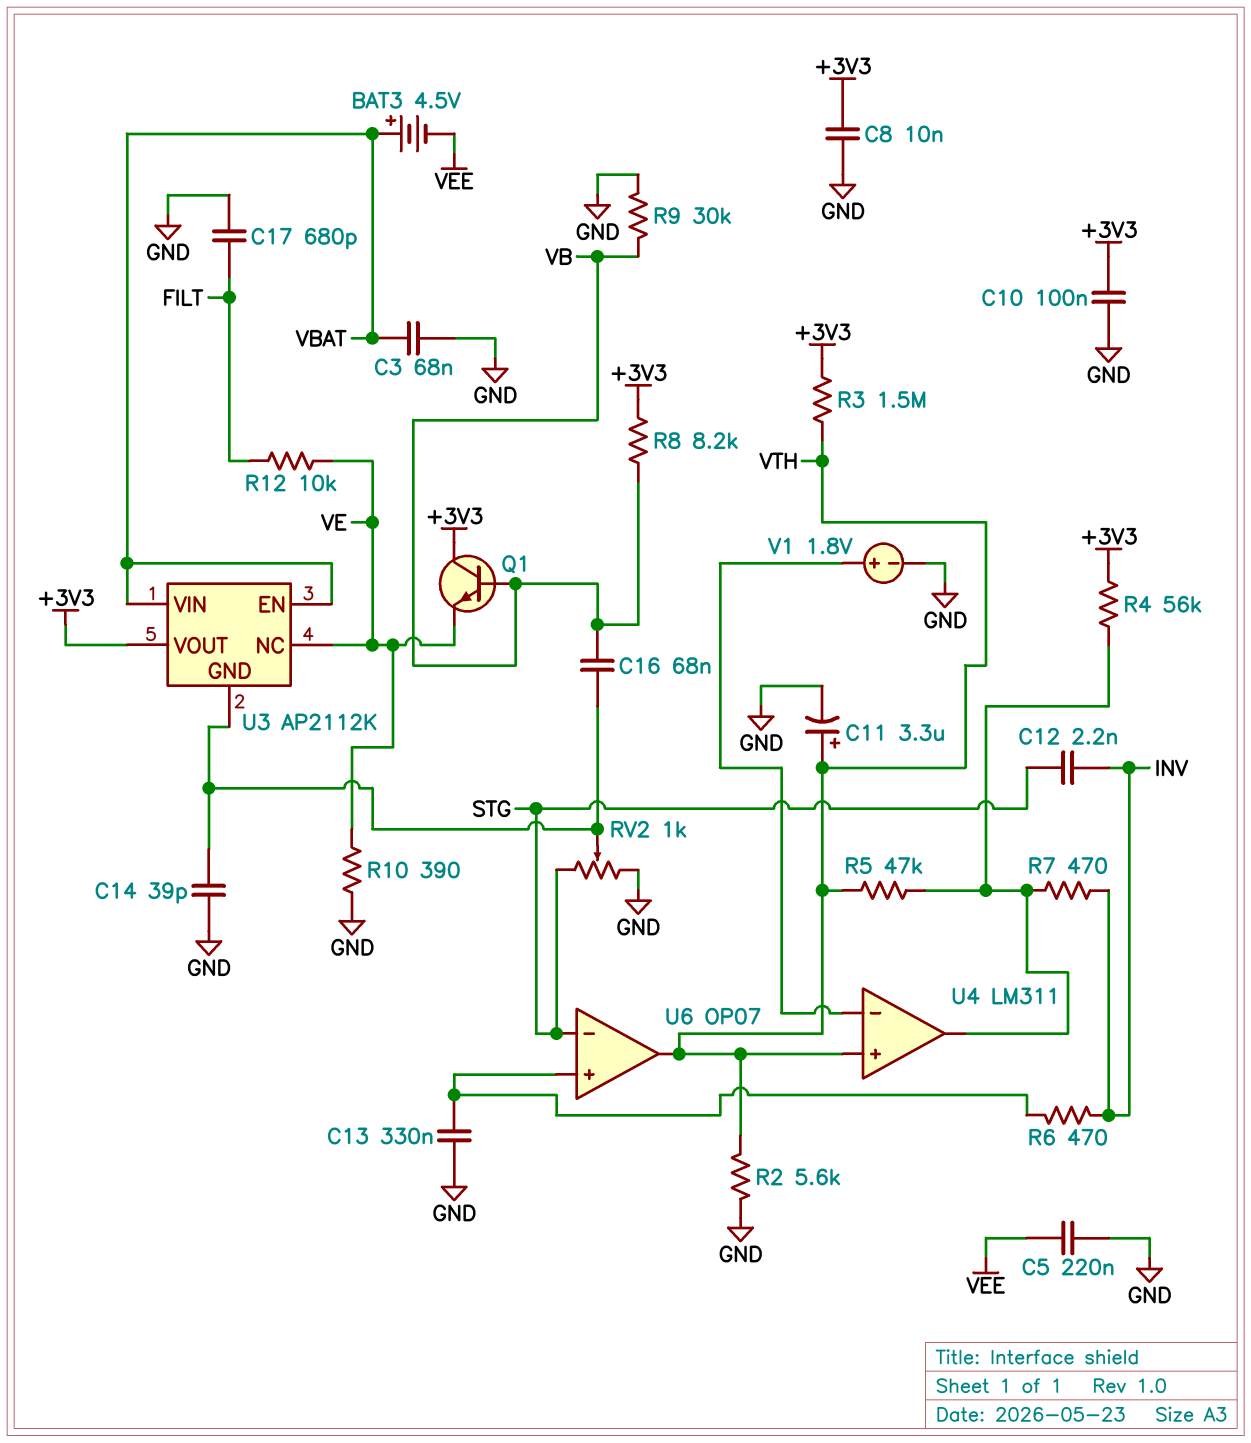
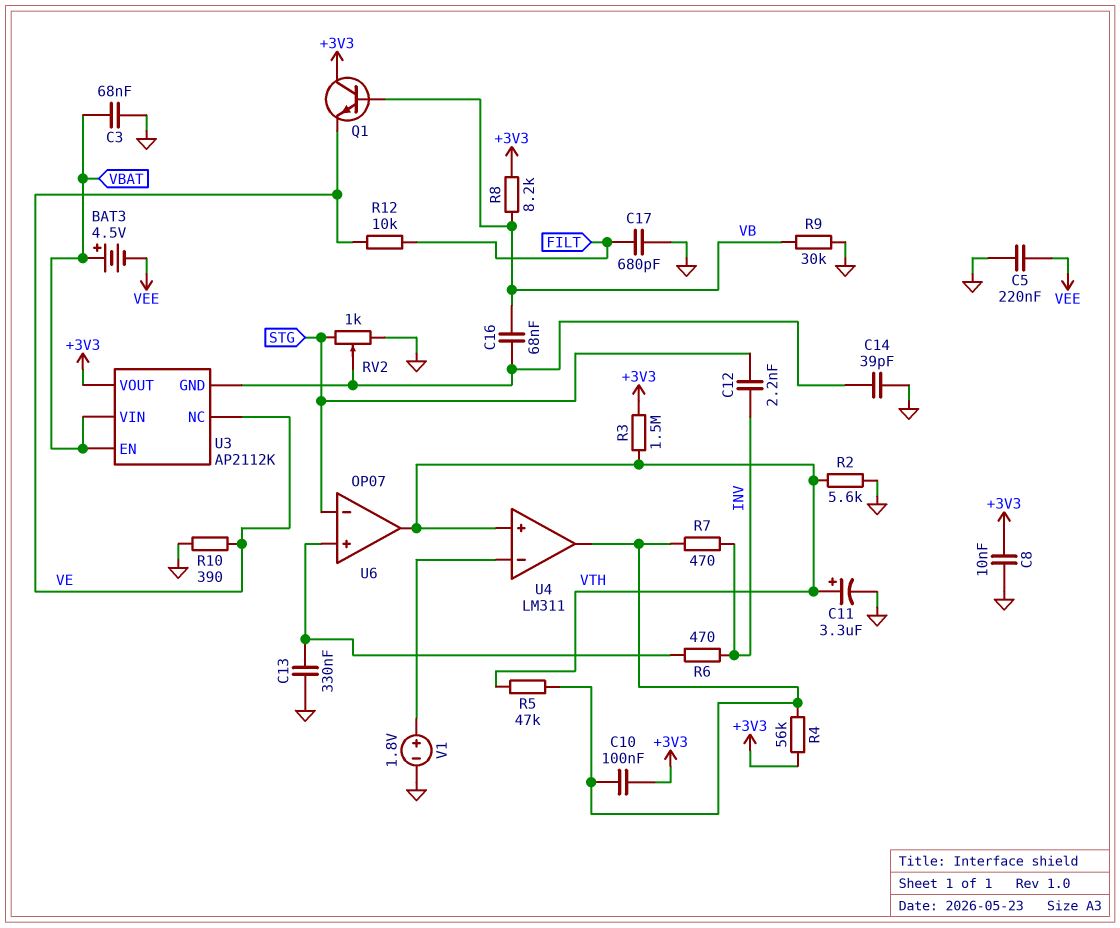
C10: 100nF (+3V3, GND) -> 100nF (+3V3, U4/out)

